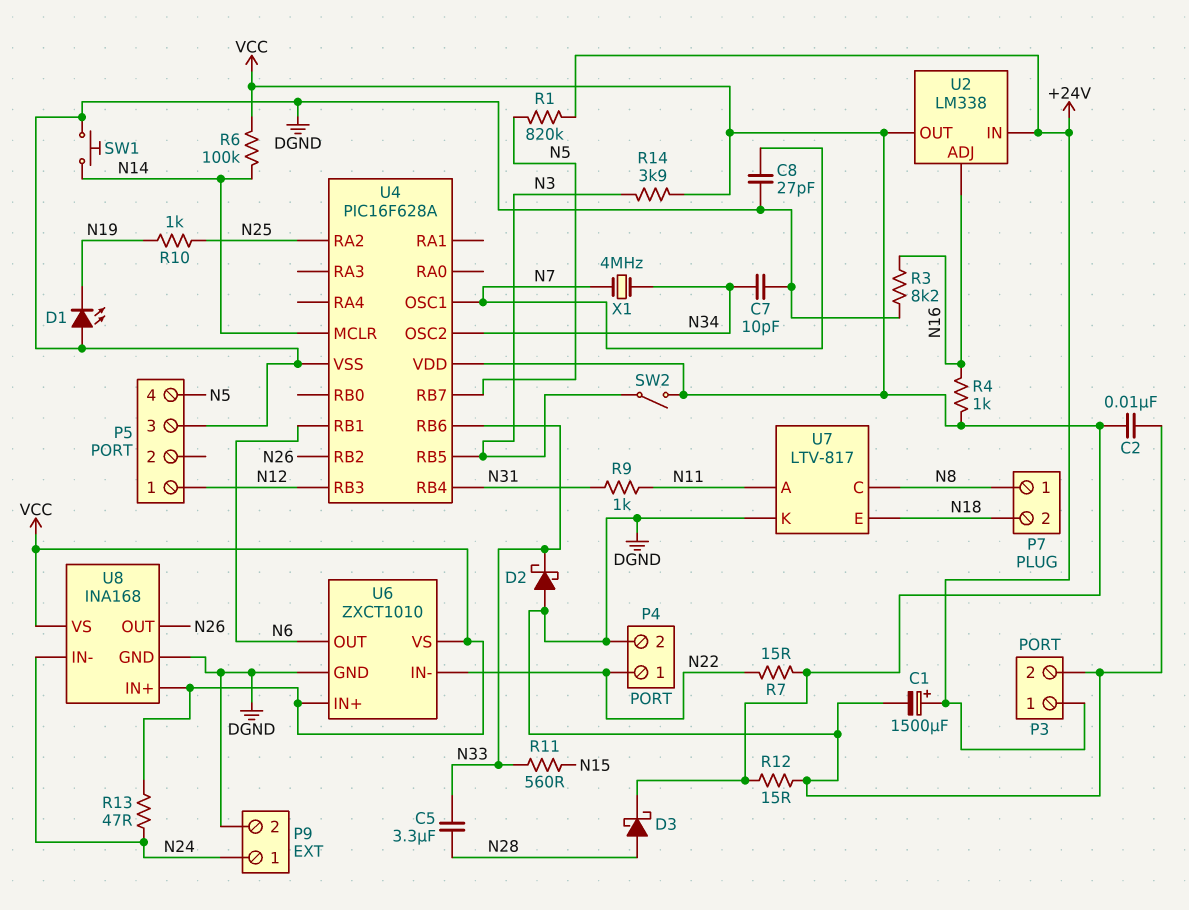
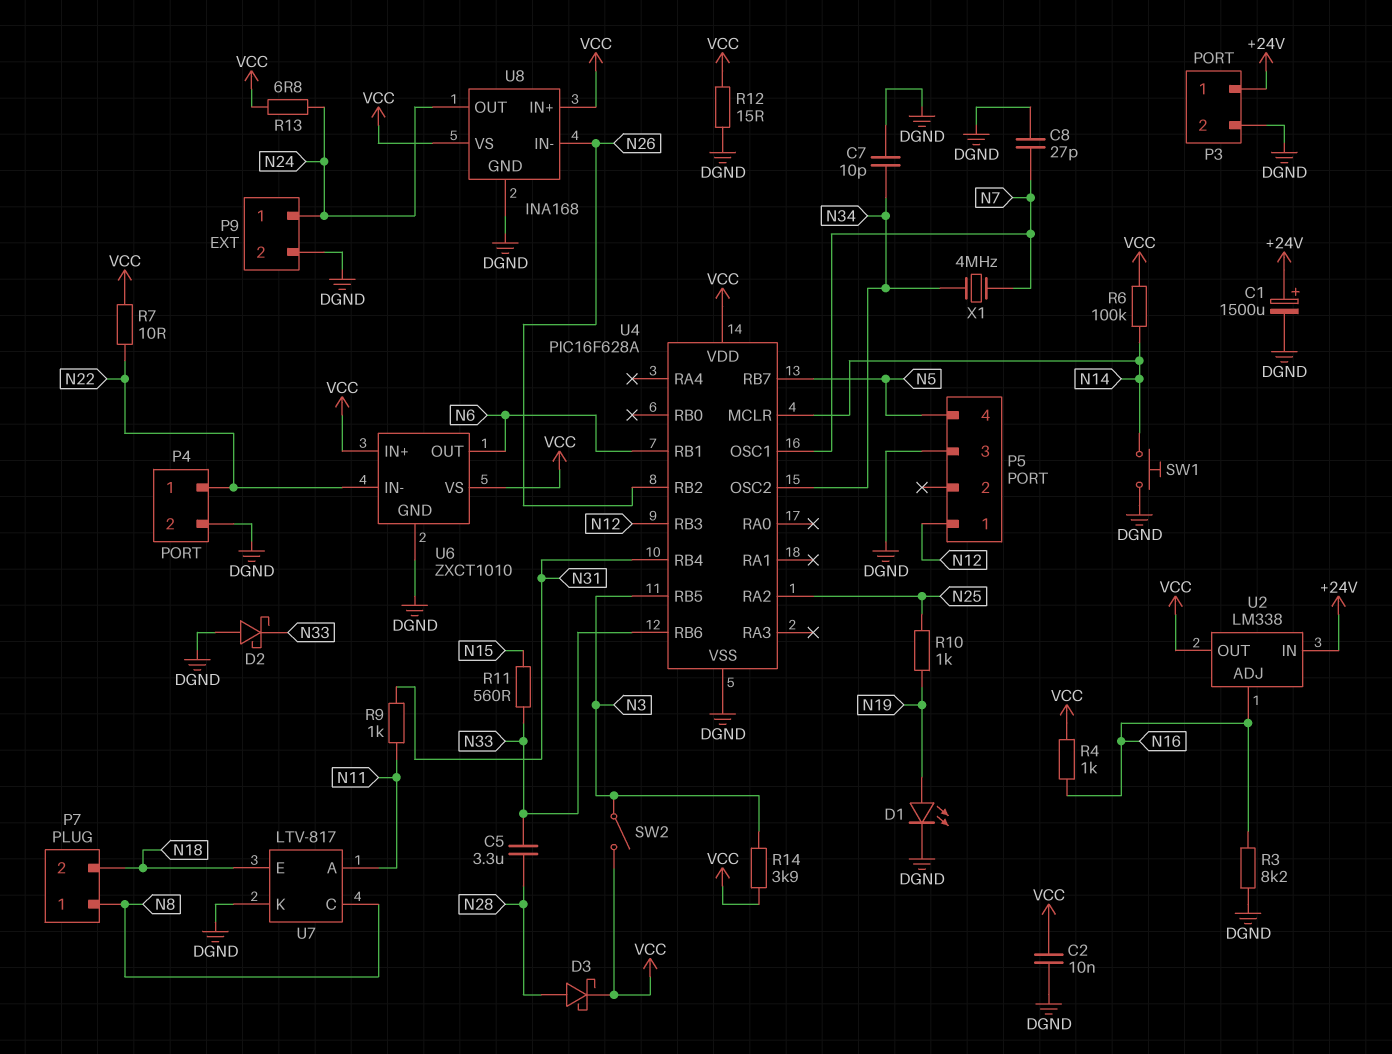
D1: LED (A DGND, K N19) -> LED (A N19, K DGND)
R1: 820k (+24V, N5) -> none
R7: 15 (N22, VCC) -> 10 (N22, VCC)
R13: 47 (N24, VCC) -> 6.8 (N24, VCC)
U8 pin IN-: N24 -> N26
U8 pin OUT: N26 -> N24

